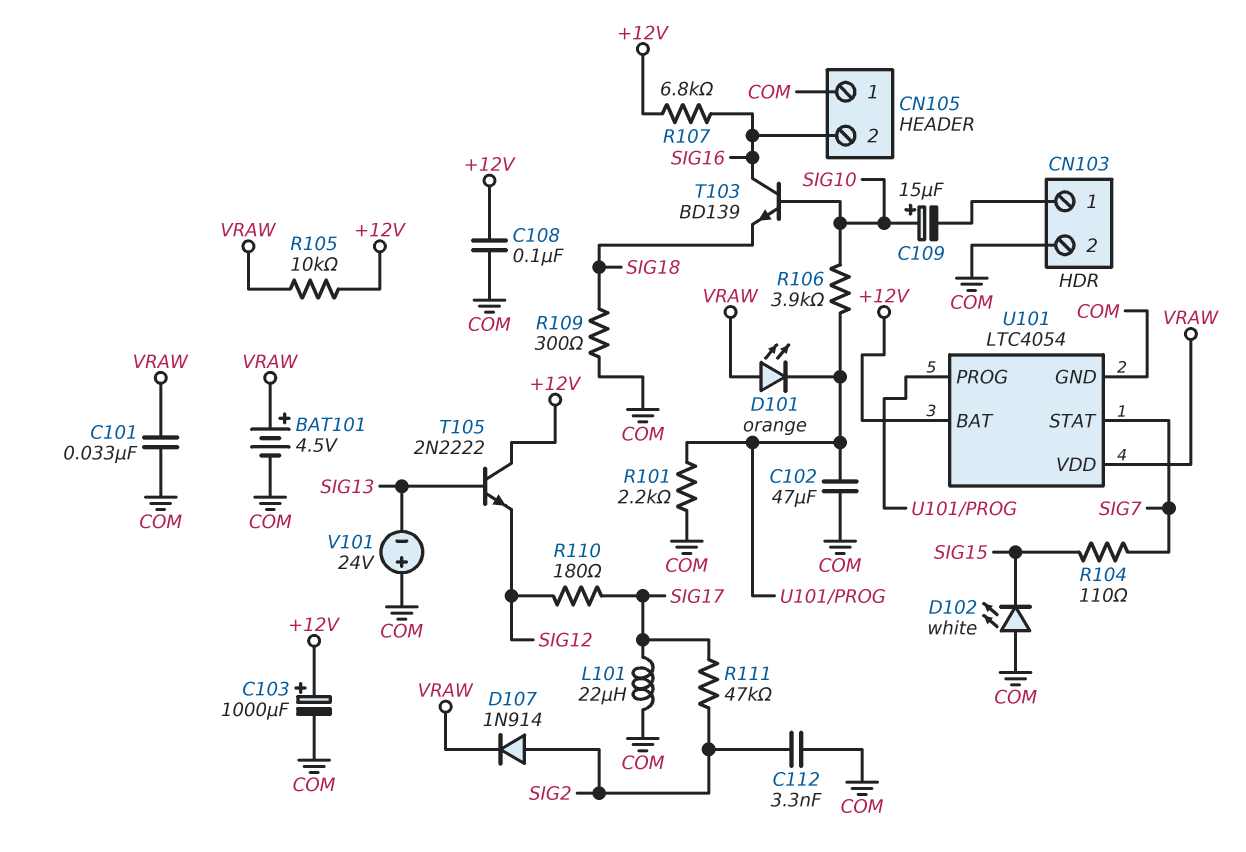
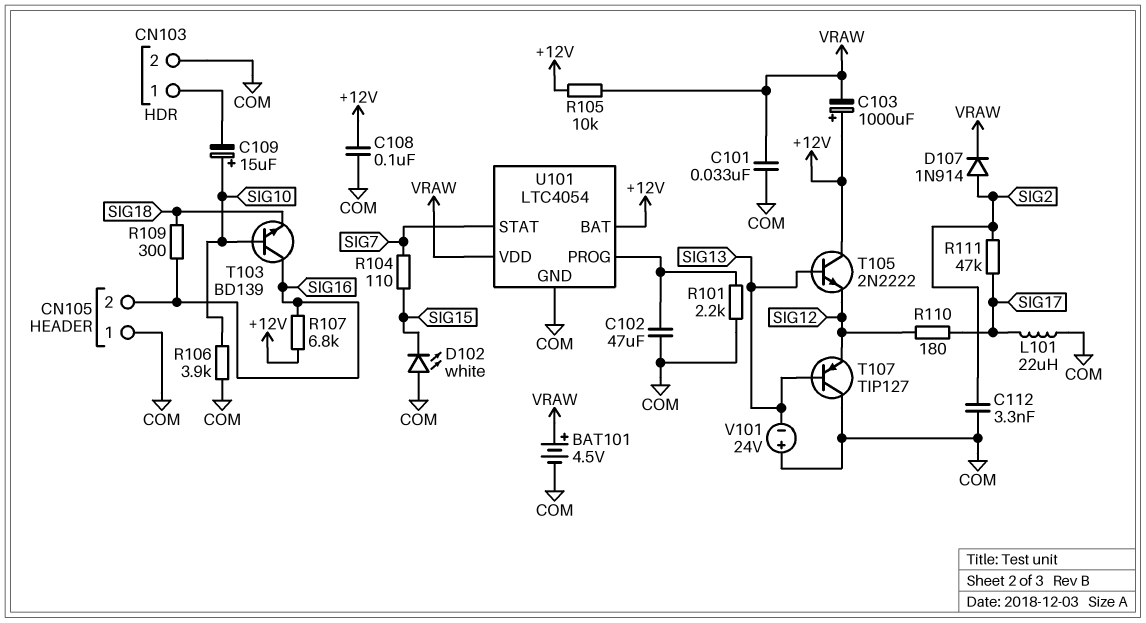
C103: 1000uF (plus +12V, minus COM) -> 1000uF (plus +12V, minus VRAW)
D101: LED orange (A VRAW, K U101/PROG) -> none
R106: 3.9k (SIG10, U101/PROG) -> 3.9k (COM, SIG10)
R109: 300 (COM, SIG18) -> 300 (SIG16, SIG18)
T107: none -> PNP TIP127 (B SIG13, C COM, E SIG12)

